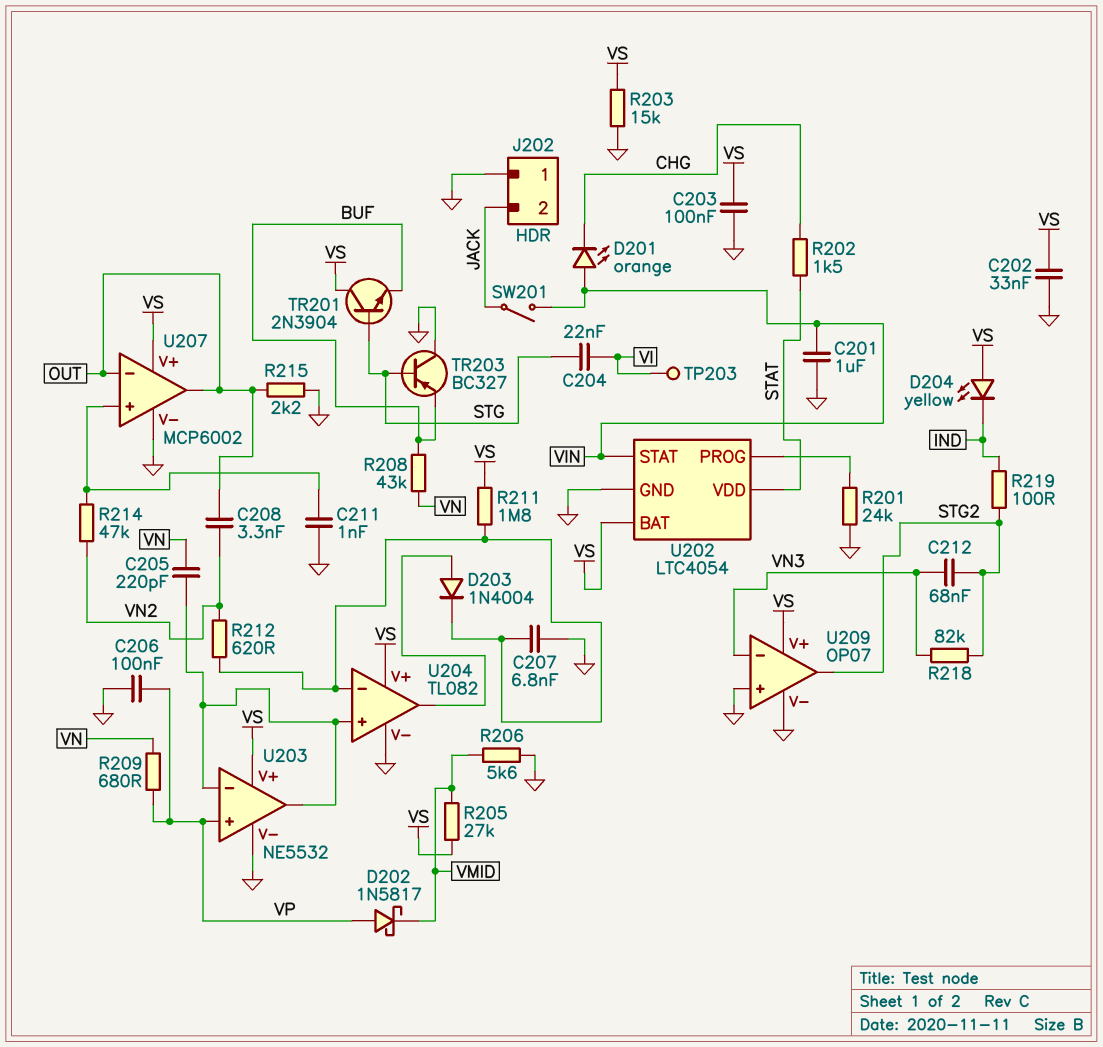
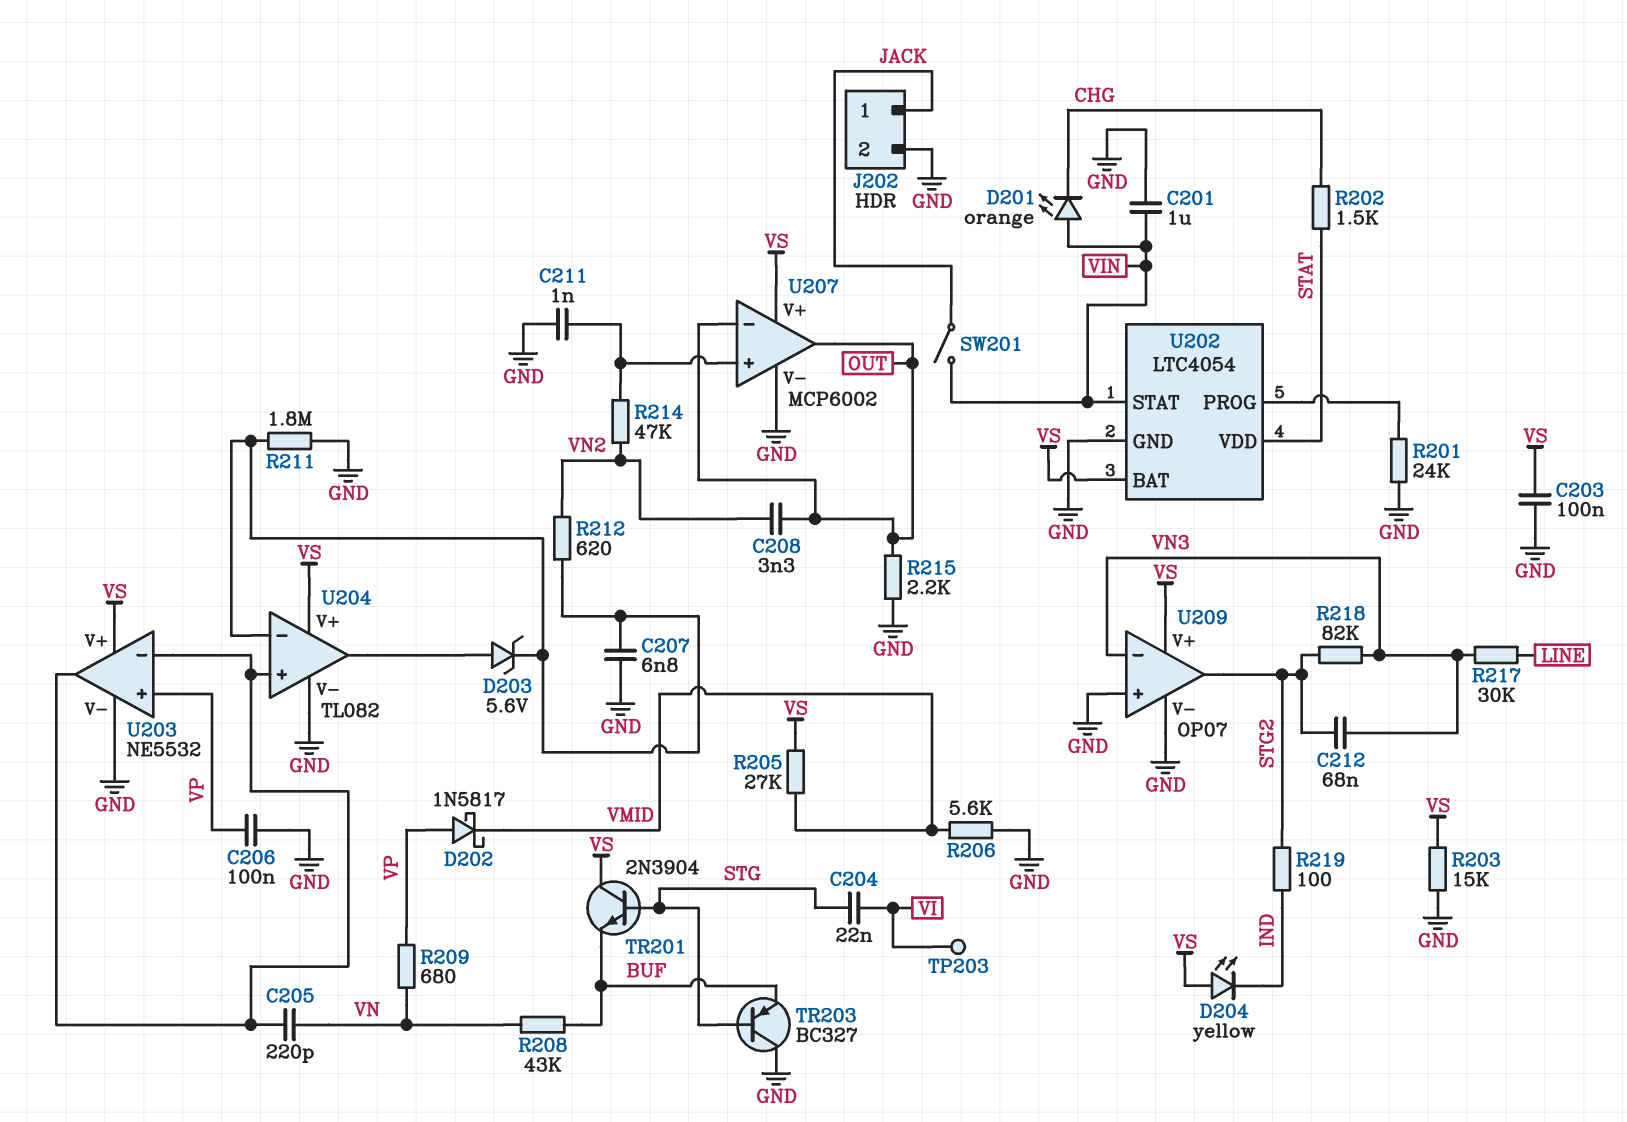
C202: 33nF (GND, VS) -> none
D203: diode 1N4004 (A U204/out, K U204/in-) -> zener 5.6V (A U204/out, K U204/in-)
J202 pin 1: GND -> JACK
J202 pin 2: JACK -> GND
R211: 1.8M (U204/in-, VS) -> 1.8M (GND, U204/in-)
R217: none -> 30k (LINE, VN3)

